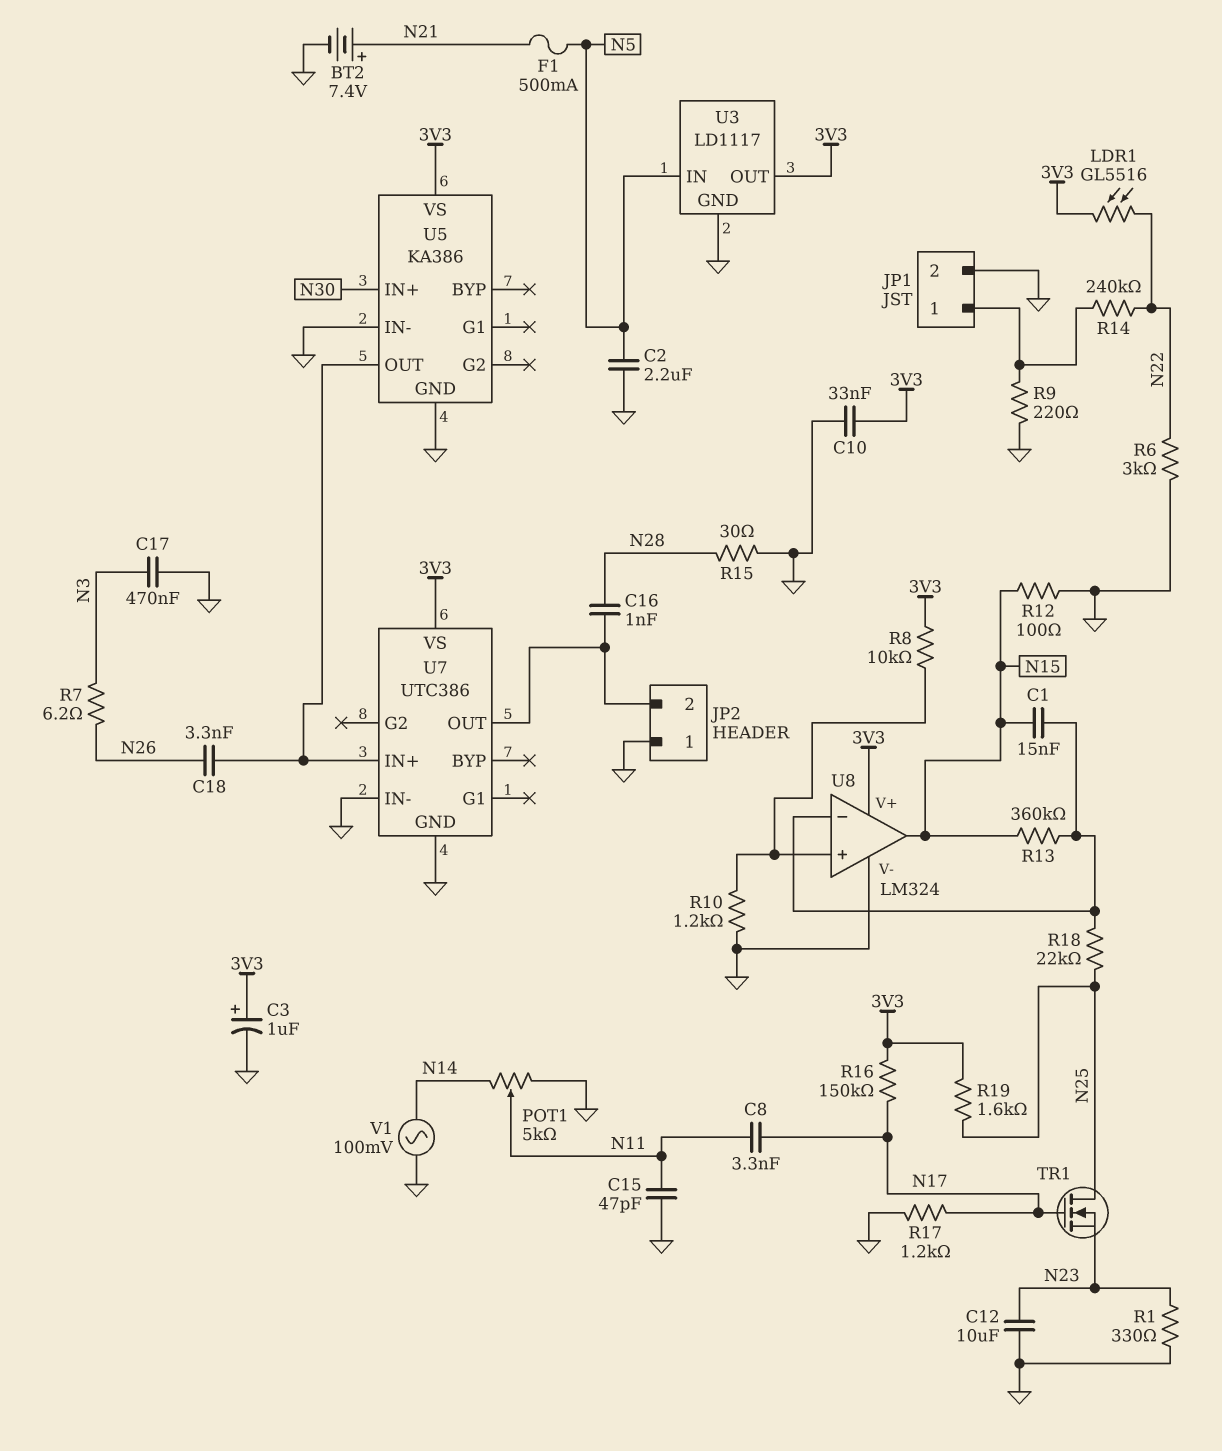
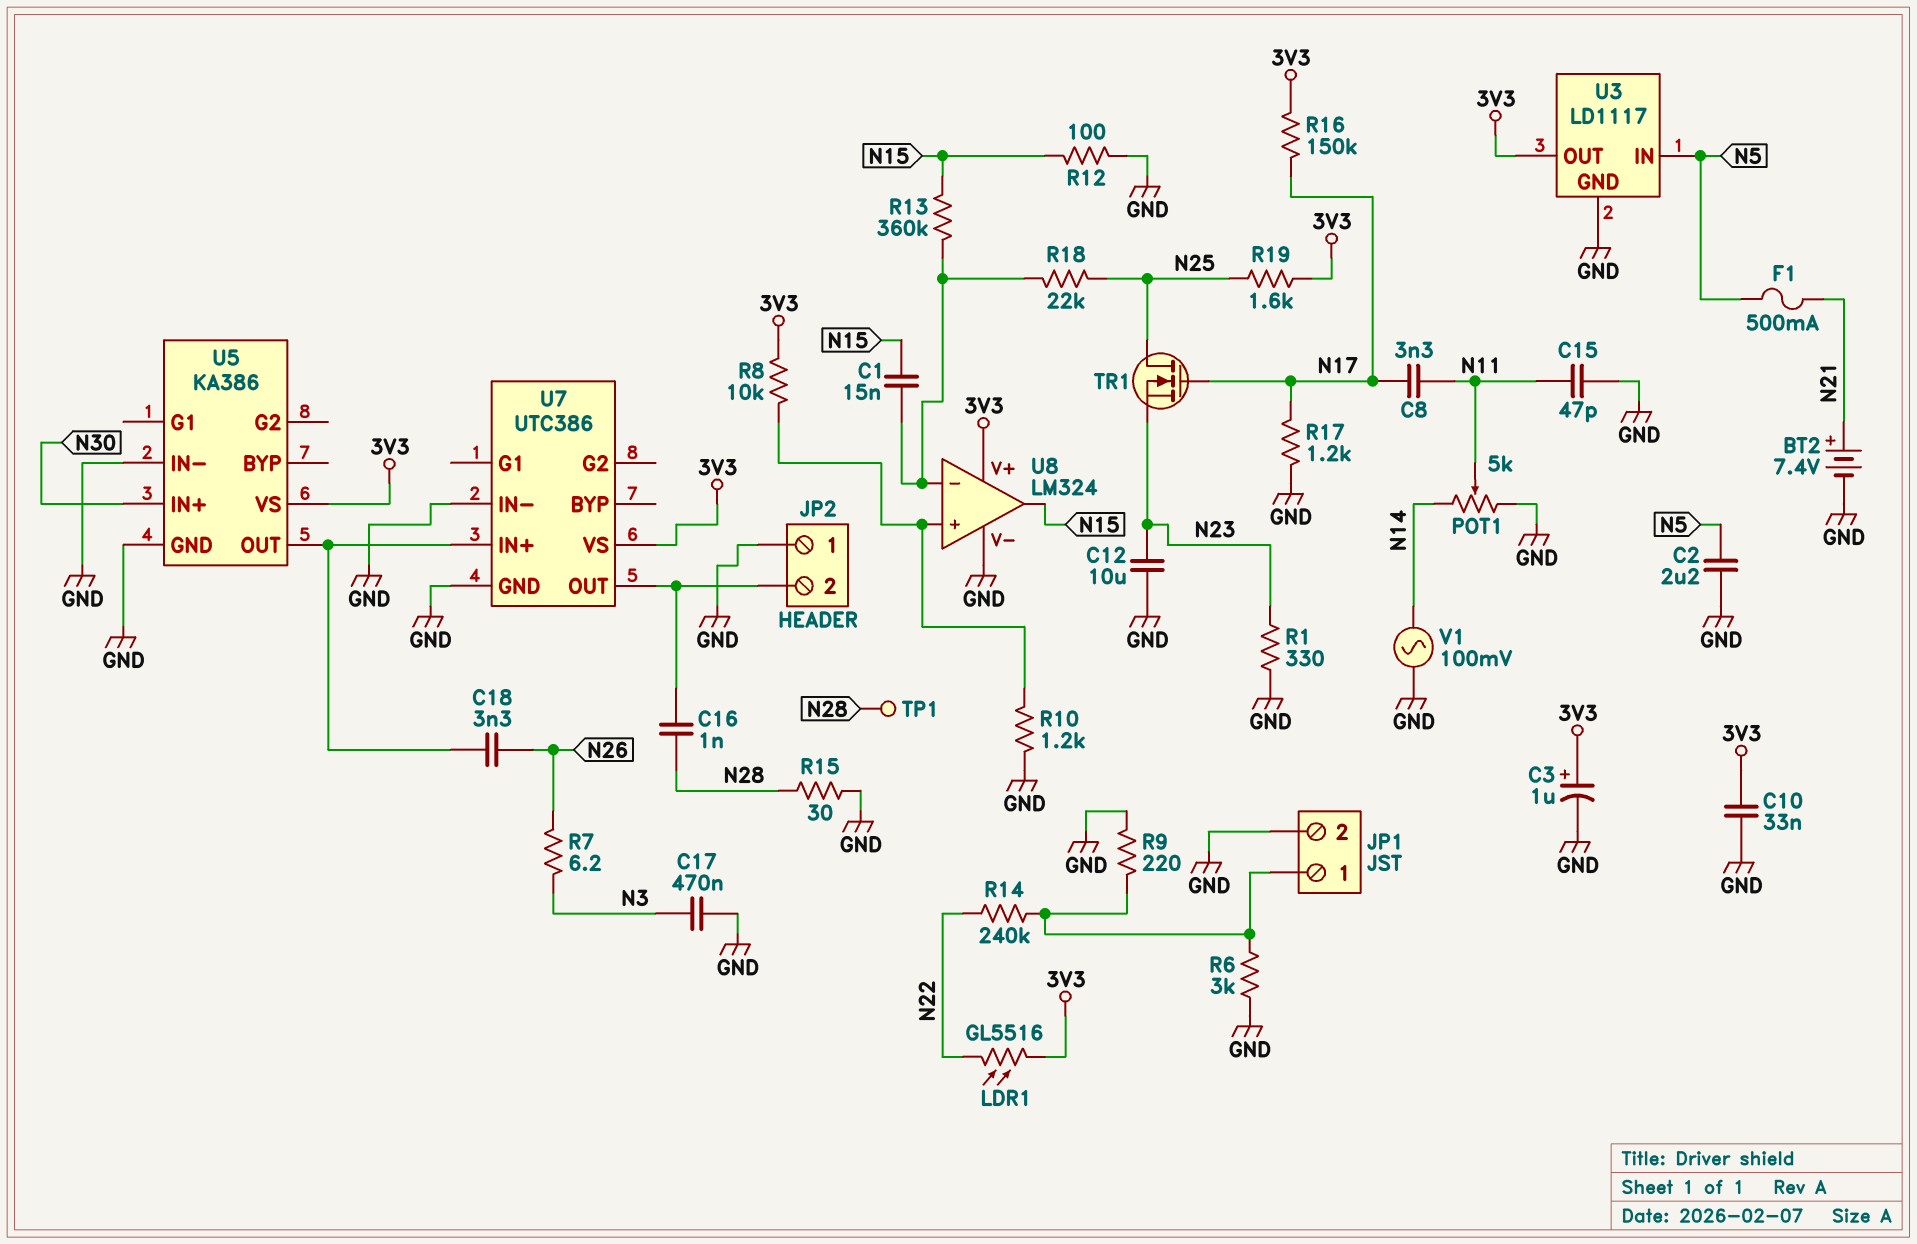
R6: 3k (GND, N22) -> 3k (GND, JP1/1)
TP1: none -> test point (N28)

